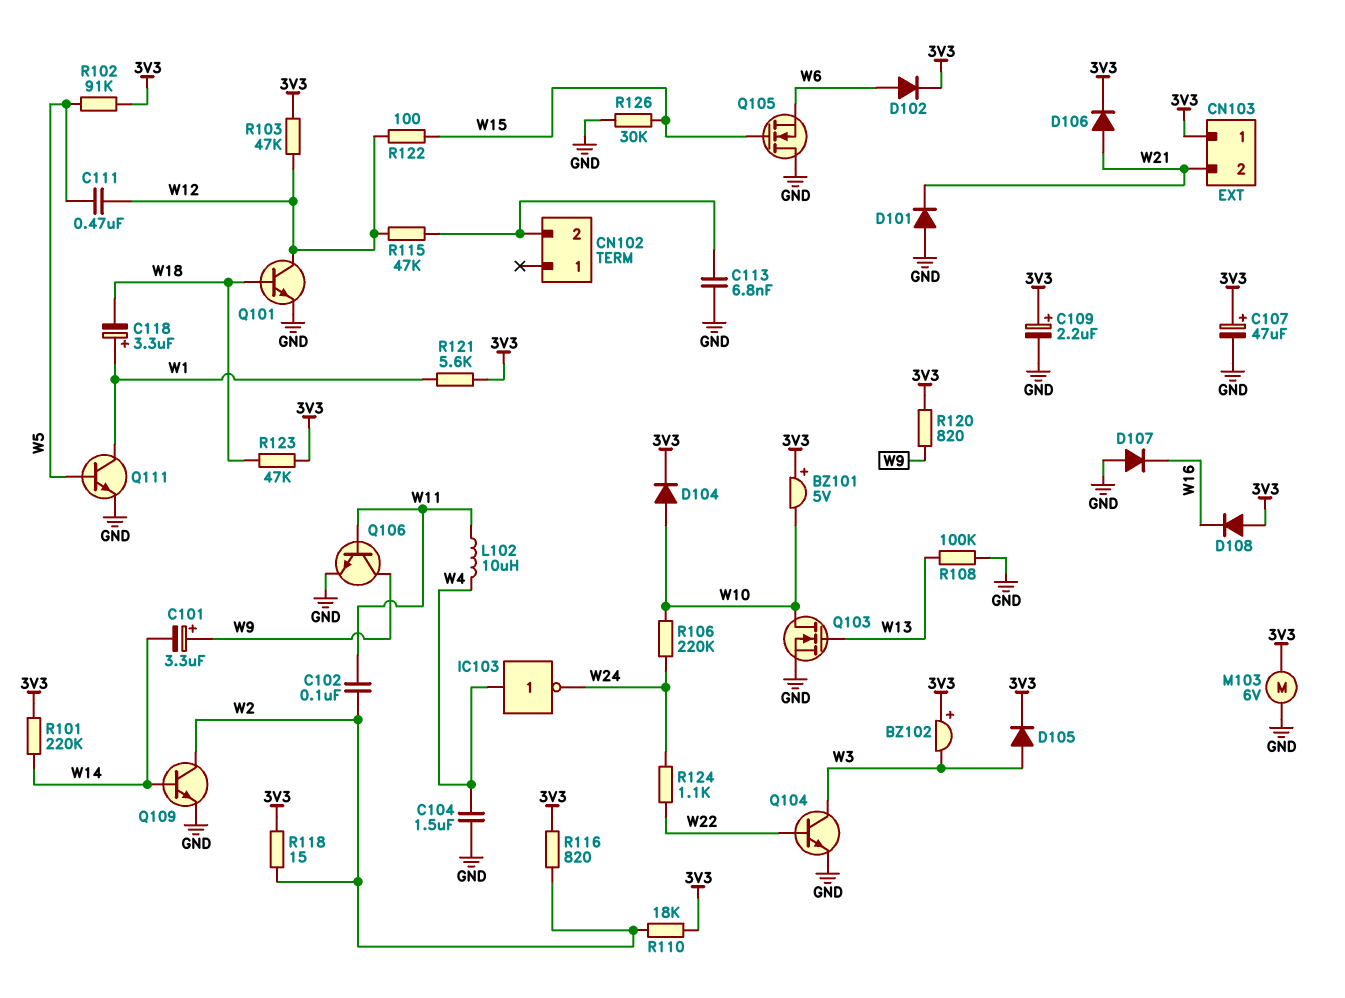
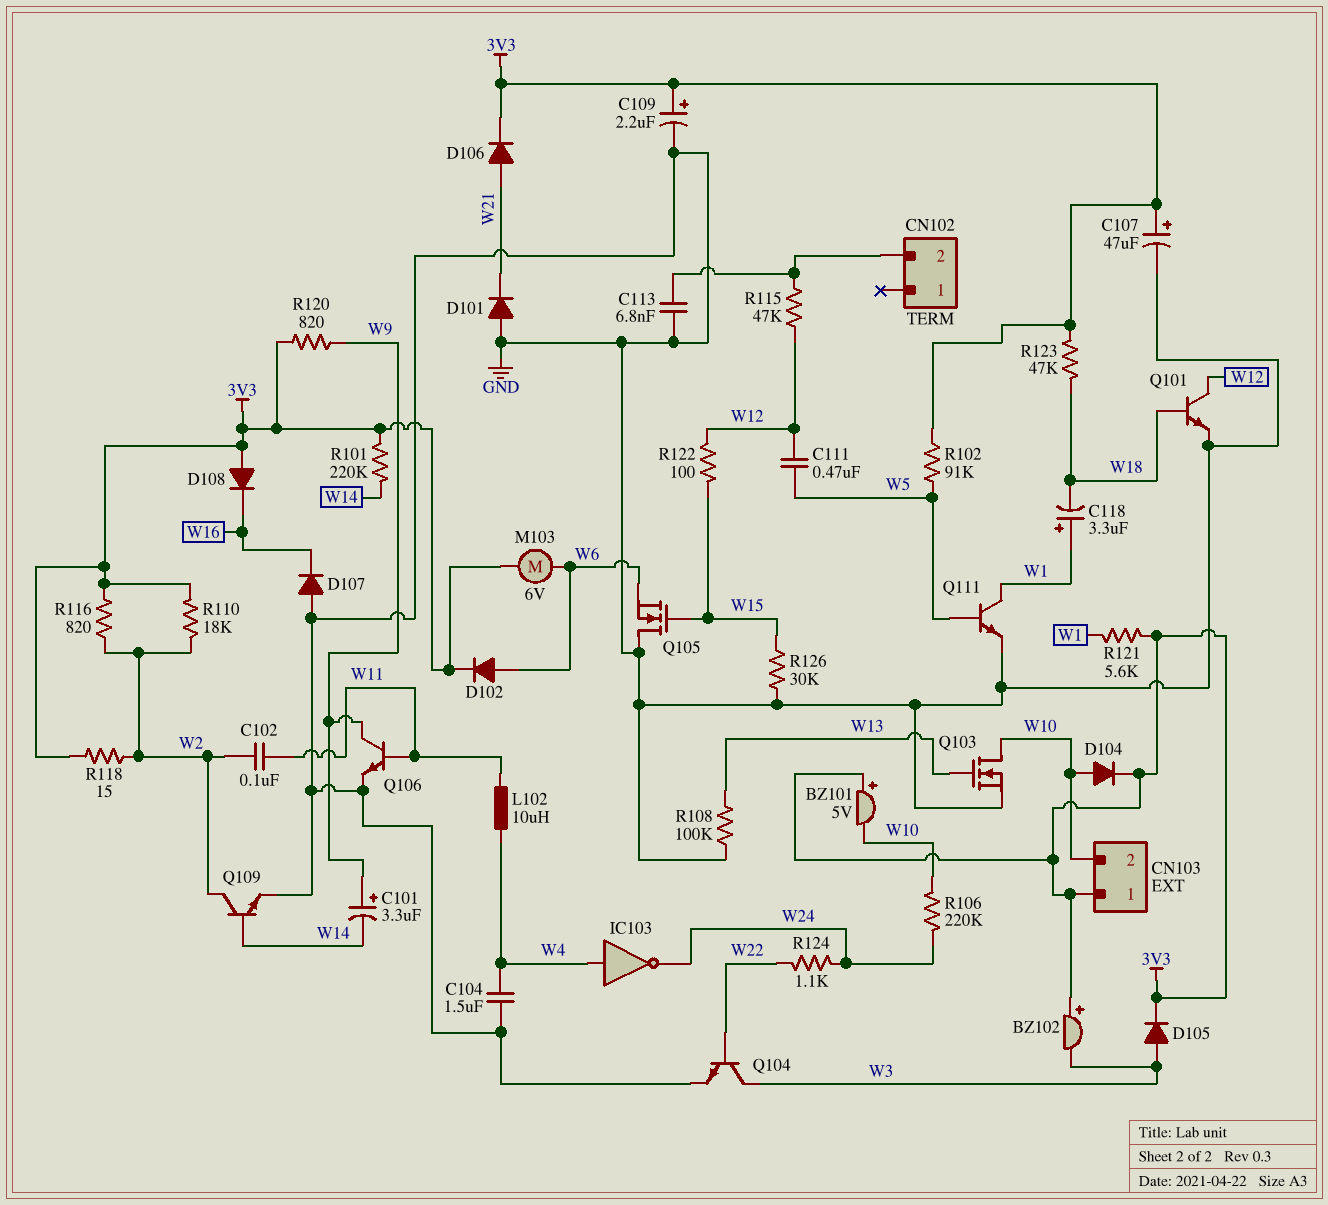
CN103 pin 2: W21 -> W10
M103: motor 6V (3V3, GND) -> motor 6V (3V3, W6)
R103: 47k (3V3, W12) -> none

